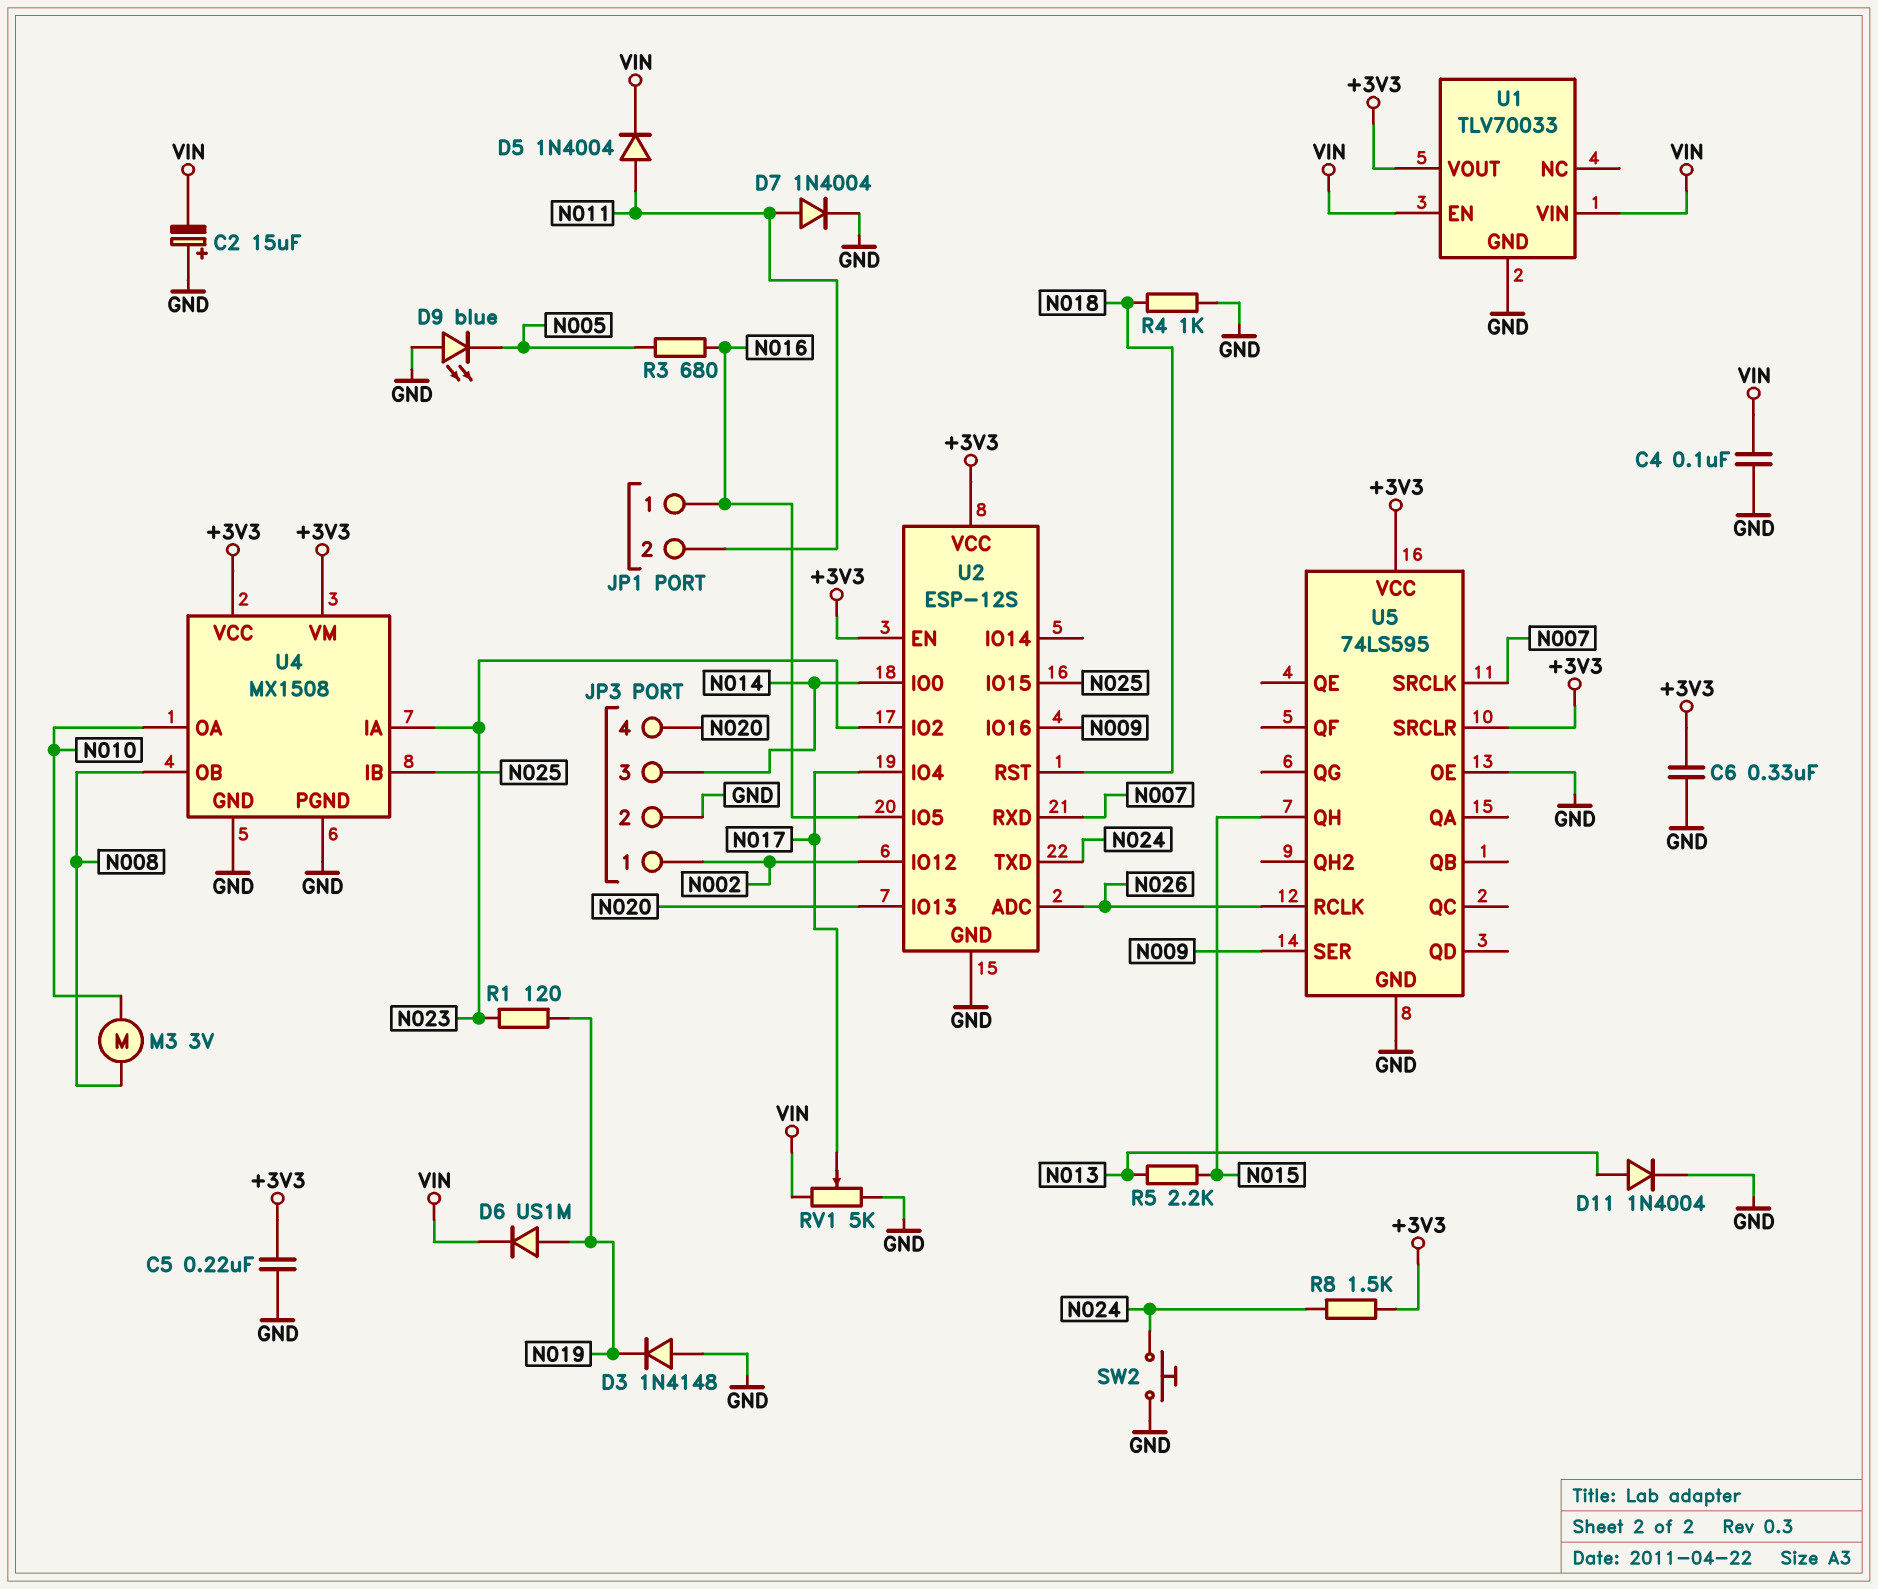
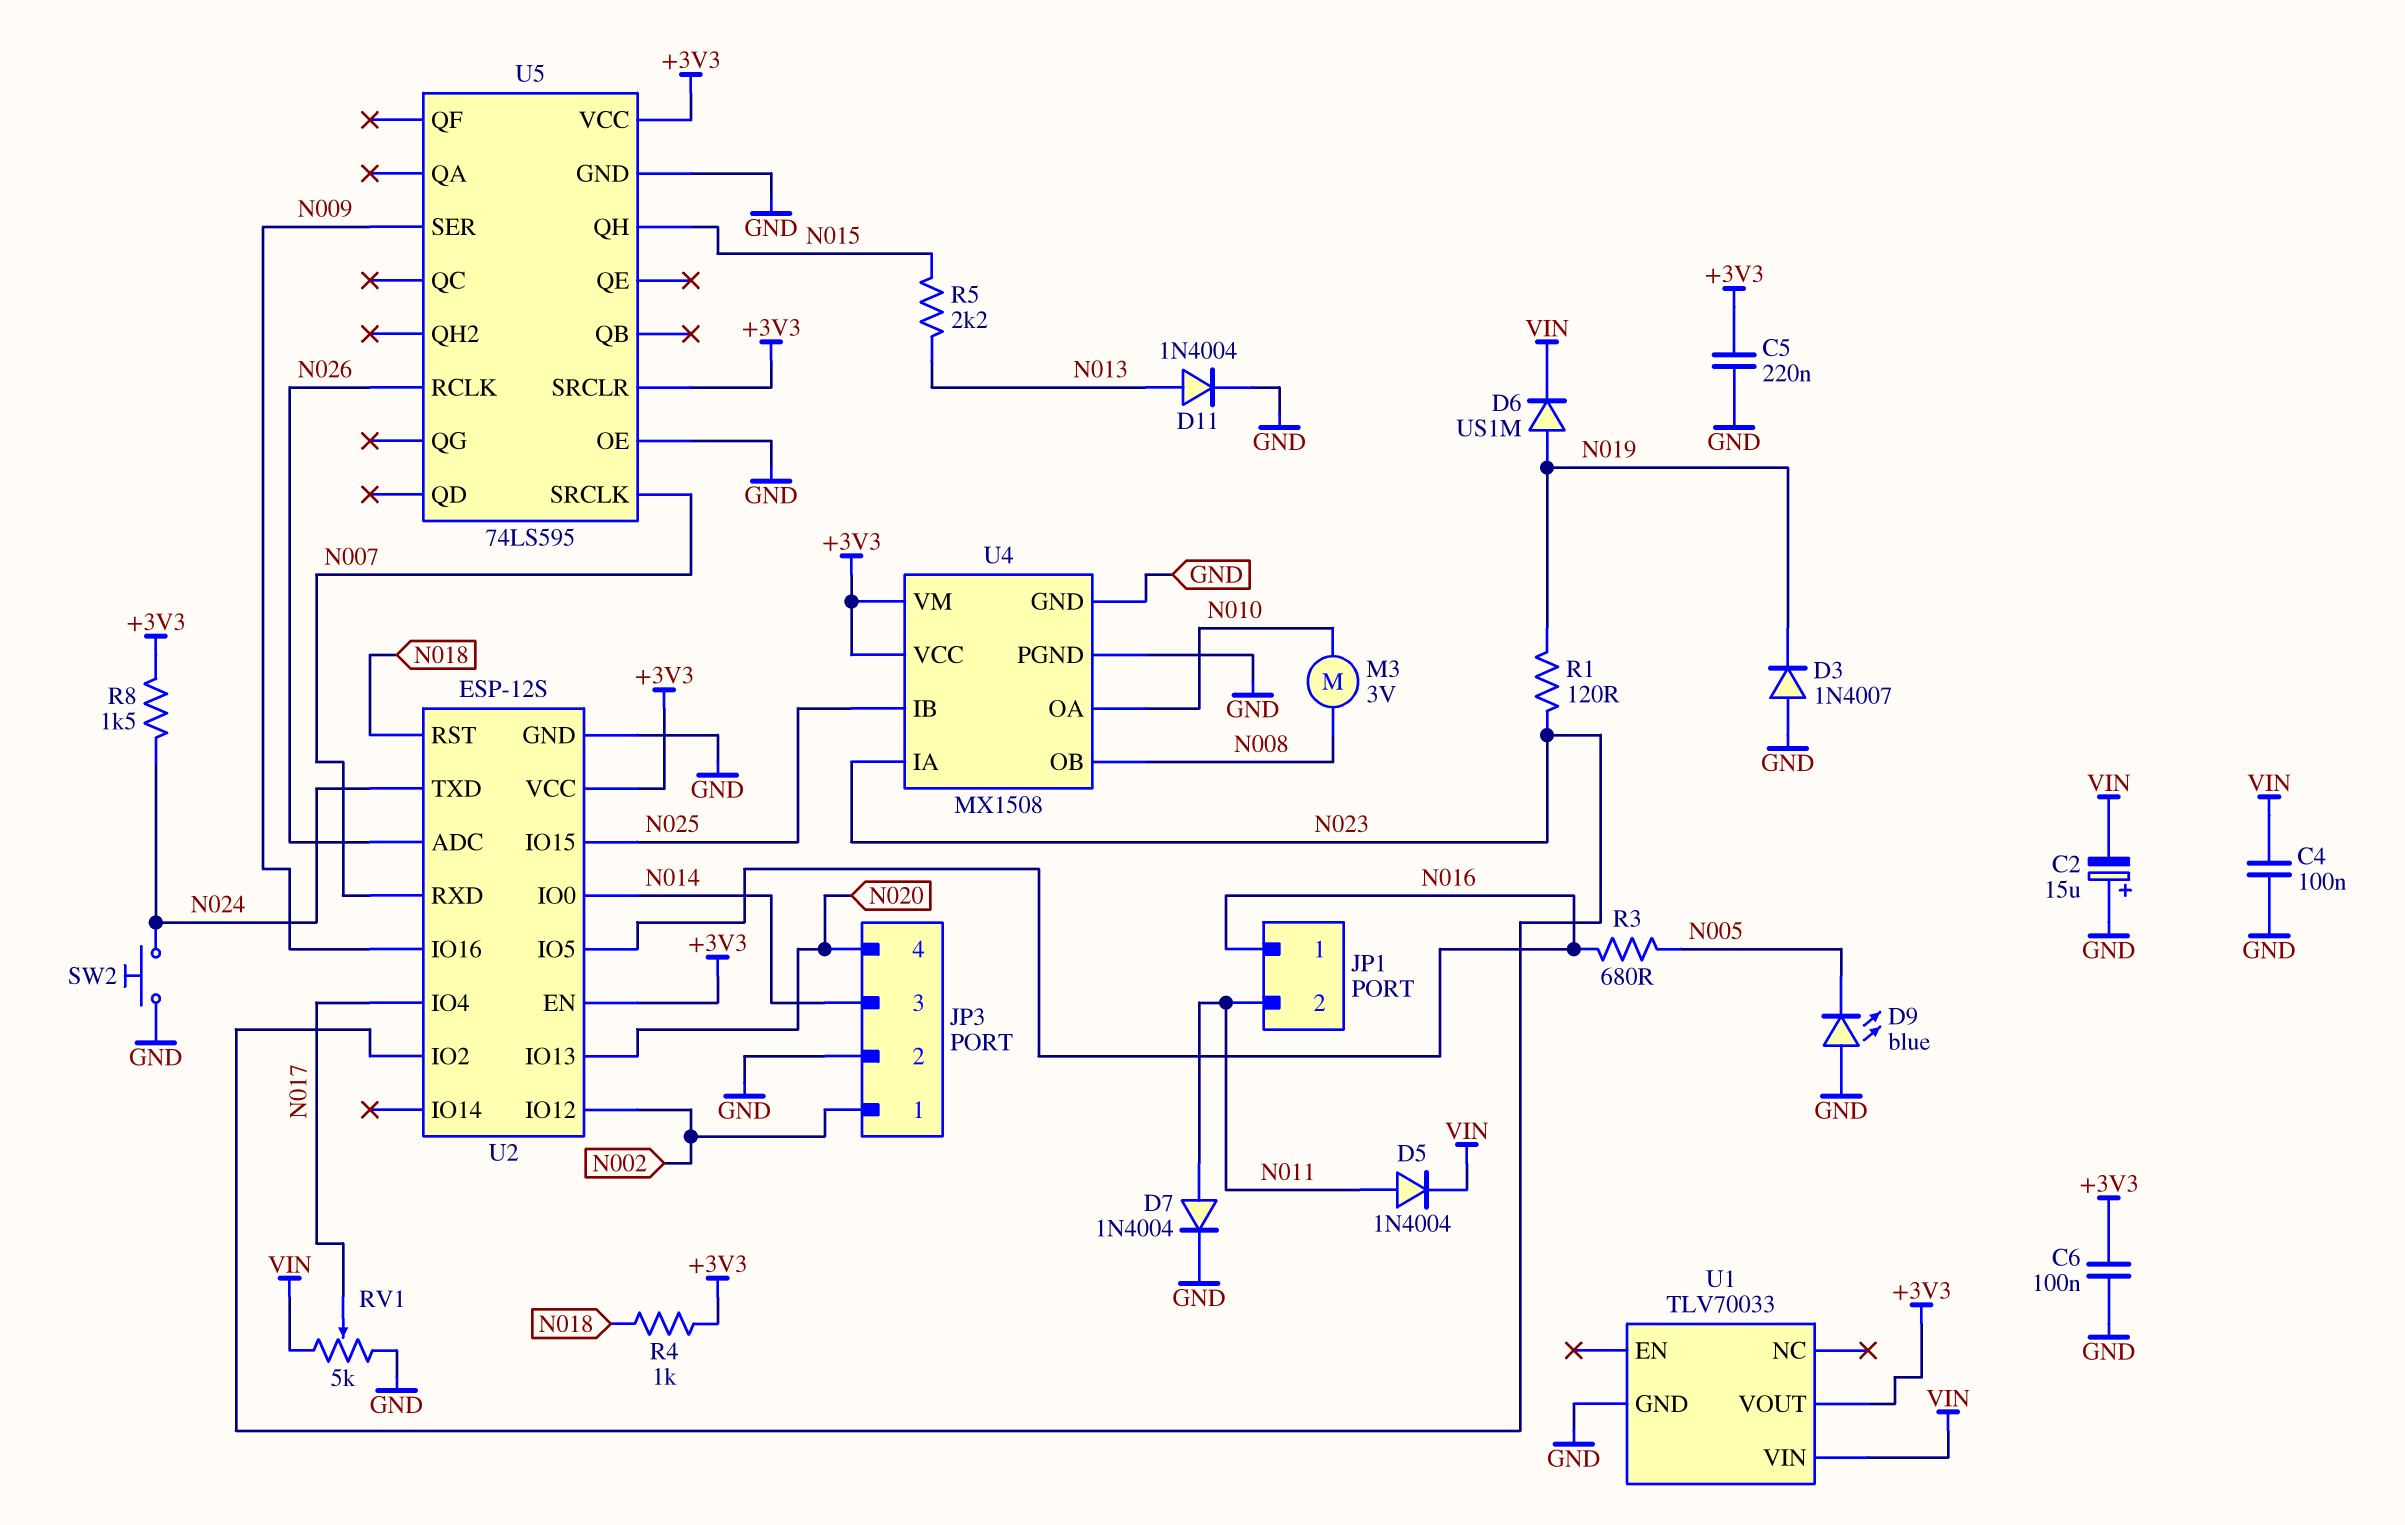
C6: 330nF (+3V3, GND) -> 100nF (+3V3, GND)
D3: diode 1N4148 (A GND, K N019) -> diode 1N4007 (A GND, K N019)
R4: 1k (GND, N018) -> 1k (+3V3, N018)
U1 pin EN: VIN -> none

